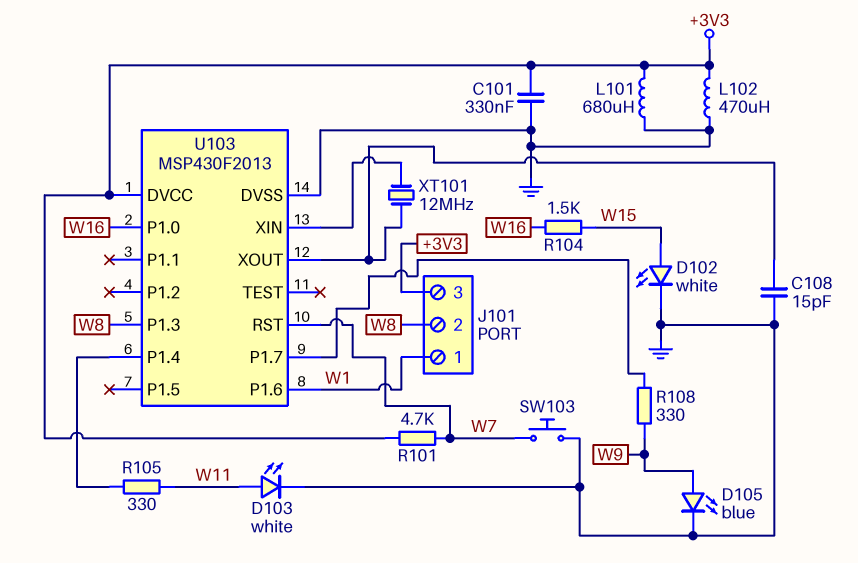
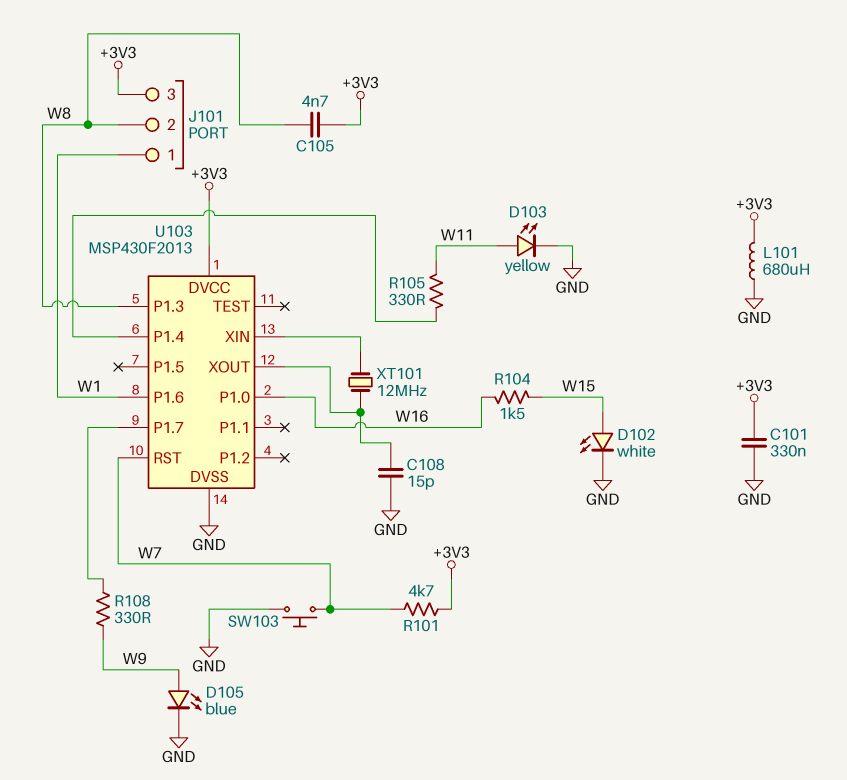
C105: none -> 4.7nF (+3V3, W8)
D103: LED white (A W11, K GND) -> LED yellow (A W11, K GND)
L102: 470uH (+3V3, GND) -> none

